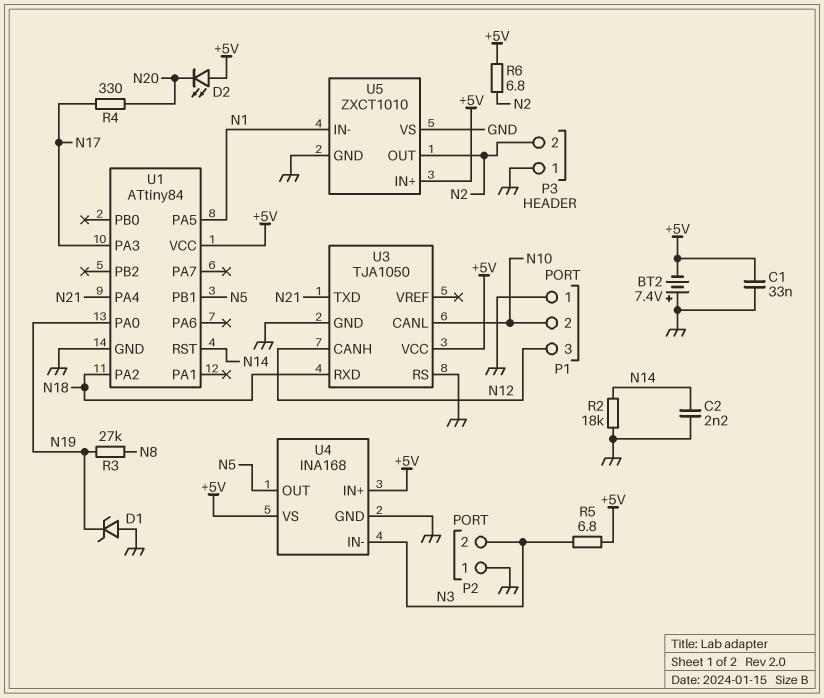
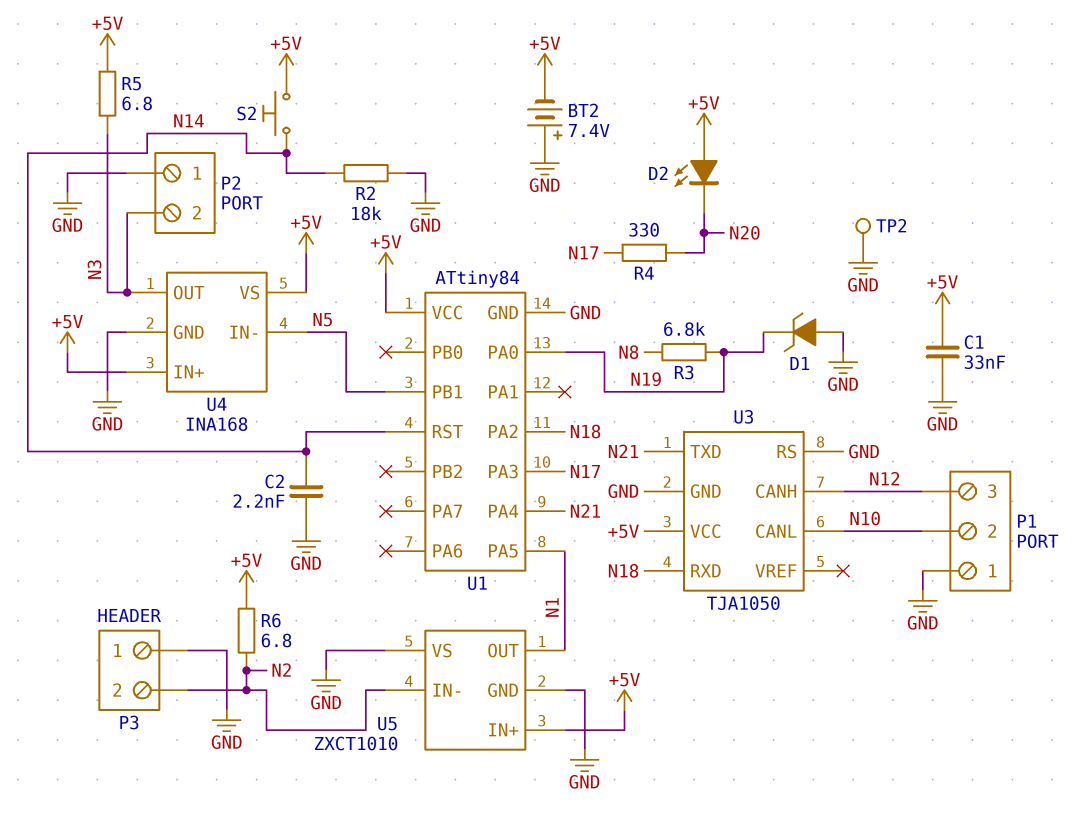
R3: 27k (N8, N19) -> 6.8k (N8, N19)
S2: none -> button (+5V, N14)
TP2: none -> test point (GND)
U4 pin IN-: N3 -> N5
U4 pin OUT: N5 -> N3
U5 pin IN-: N1 -> N2
U5 pin OUT: N2 -> N1

